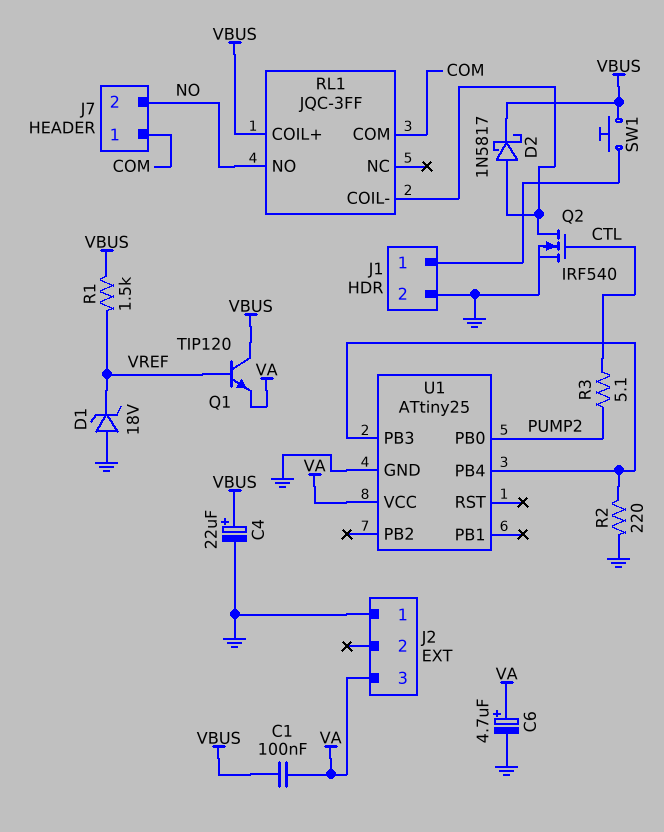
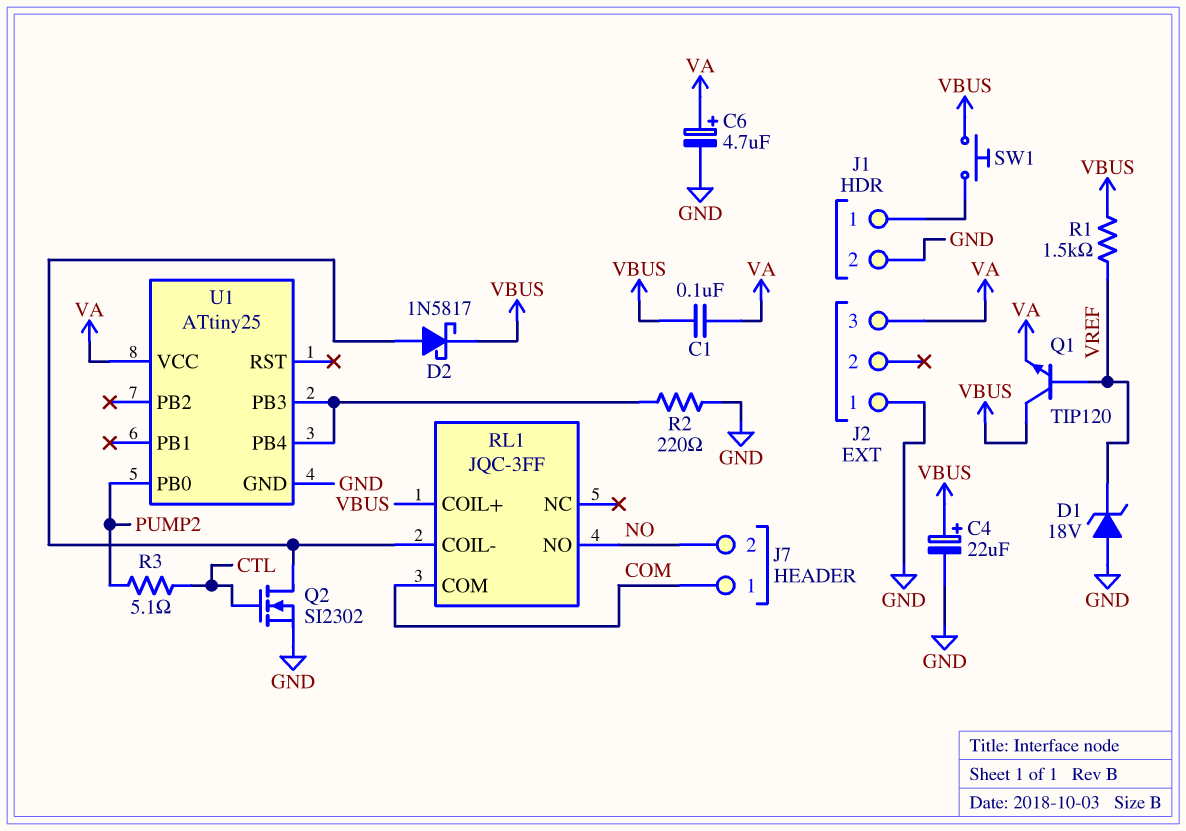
Q2: NMOS IRF540 (G CTL, D RL1/COIL-, S GND) -> NMOS SI2302 (G CTL, D RL1/COIL-, S GND)

